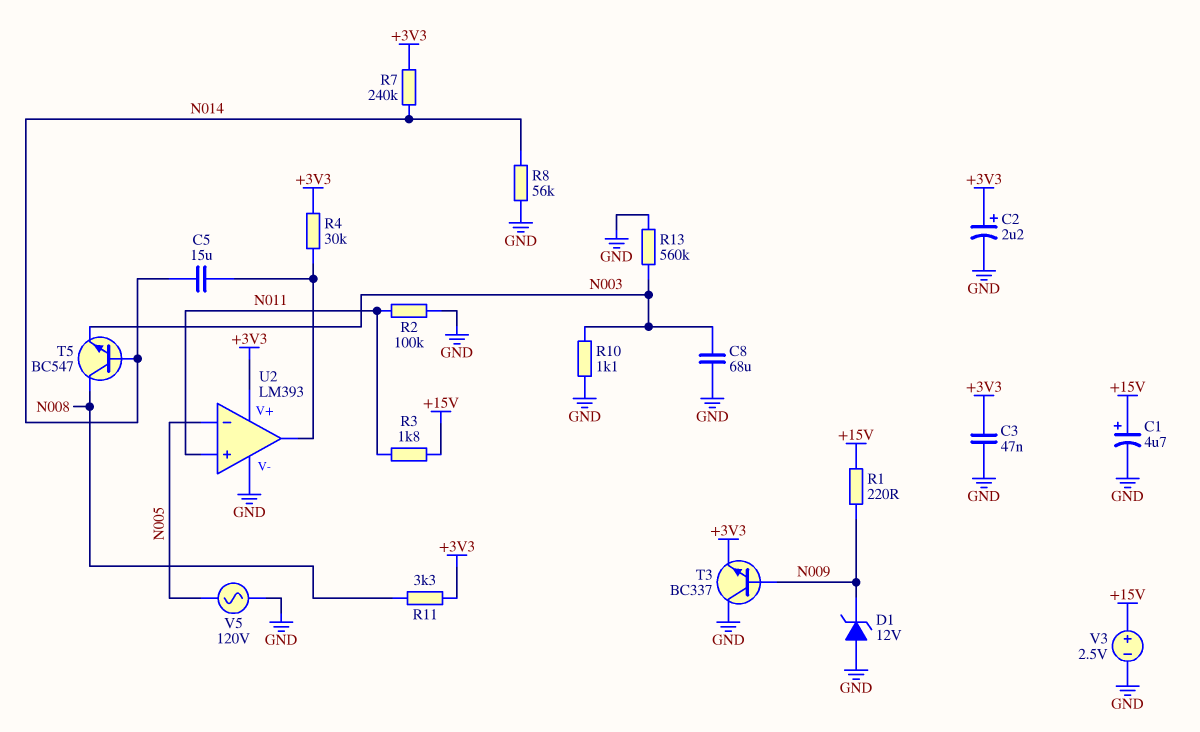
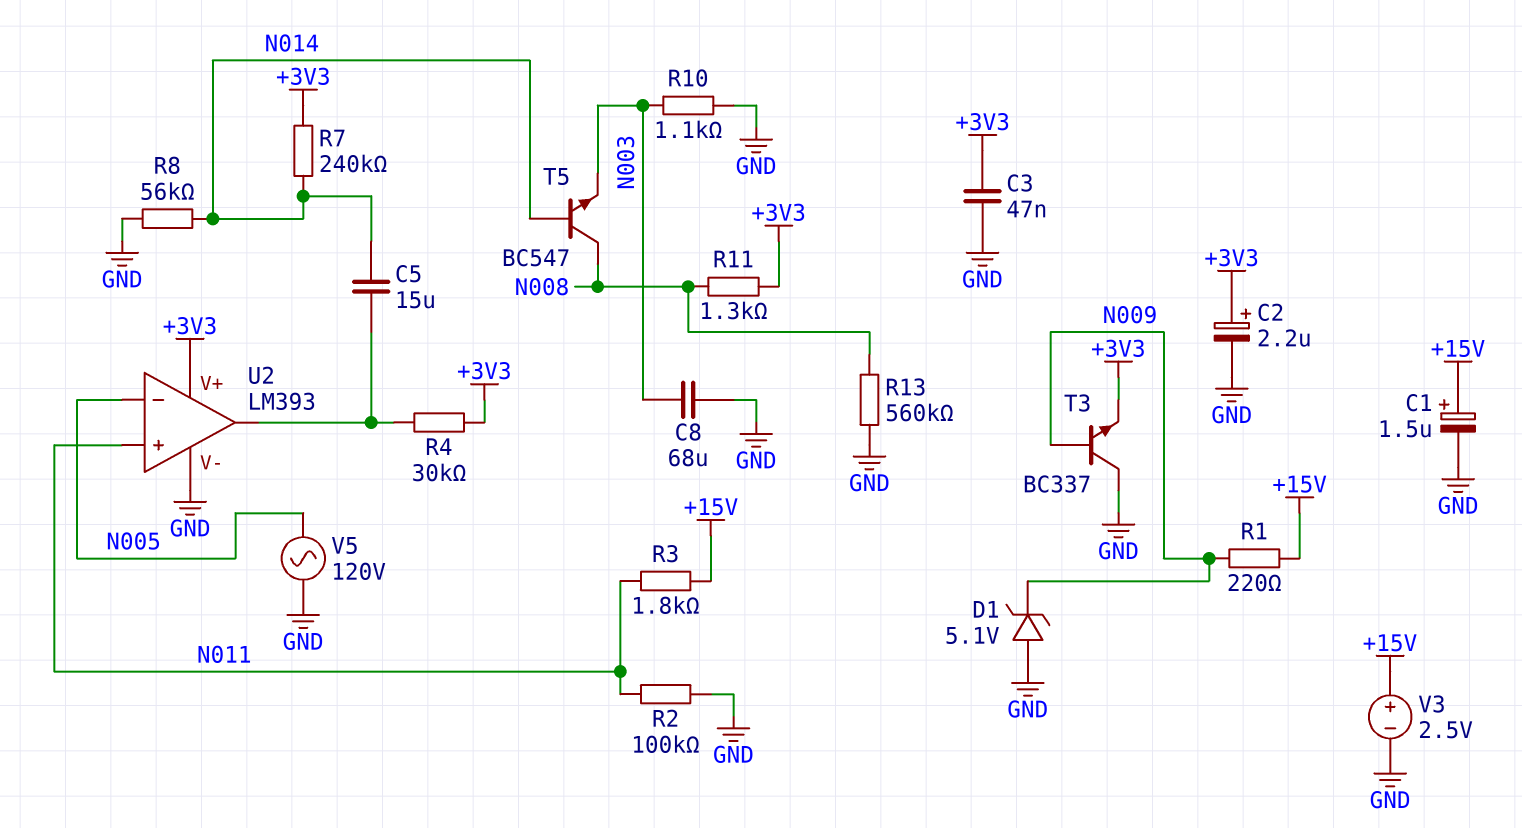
C1: 4.7uF (plus +15V, minus GND) -> 1.5uF (plus +15V, minus GND)
D1: zener 12V (A GND, K N009) -> zener 5.1V (A GND, K N009)
R11: 3.3k (+3V3, N008) -> 1.3k (+3V3, N008)
R13: 560k (GND, N003) -> 560k (GND, N008)

